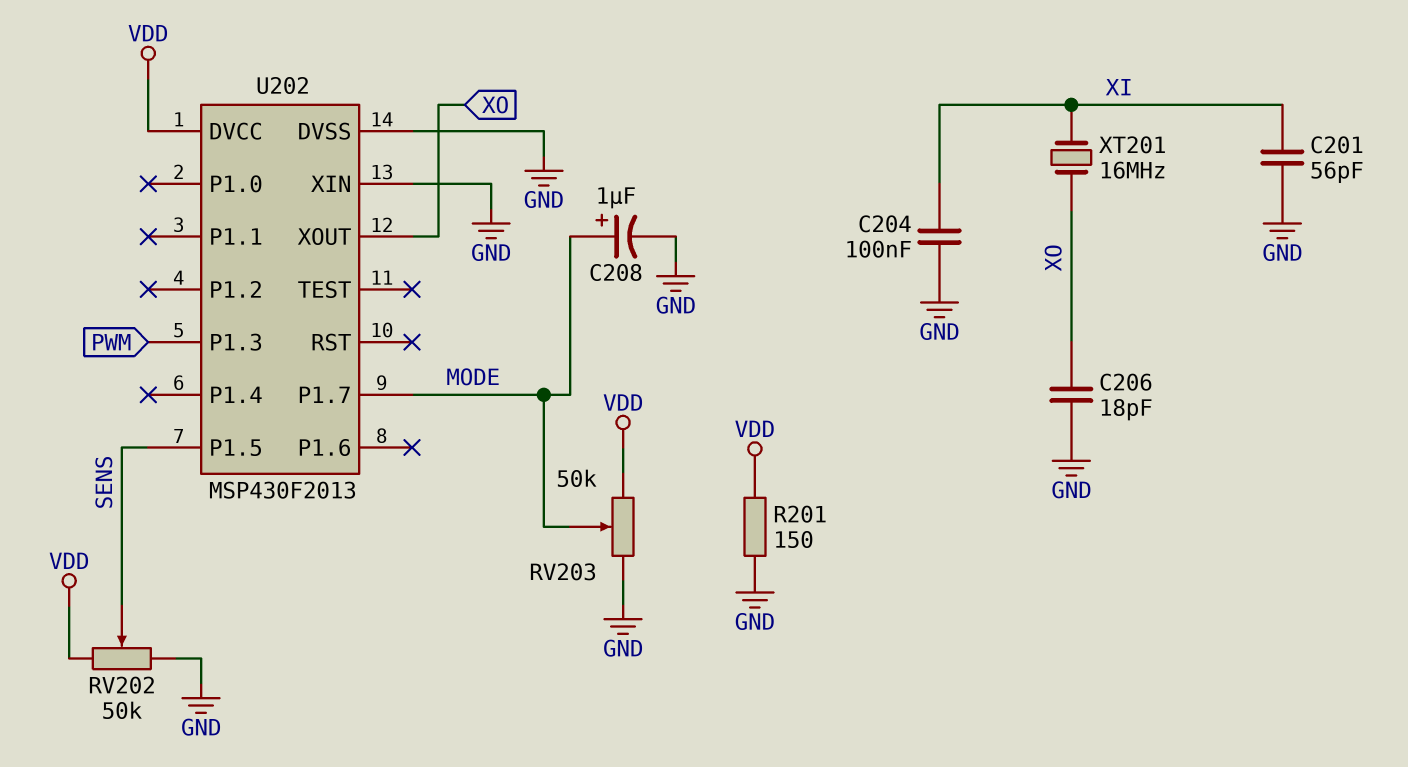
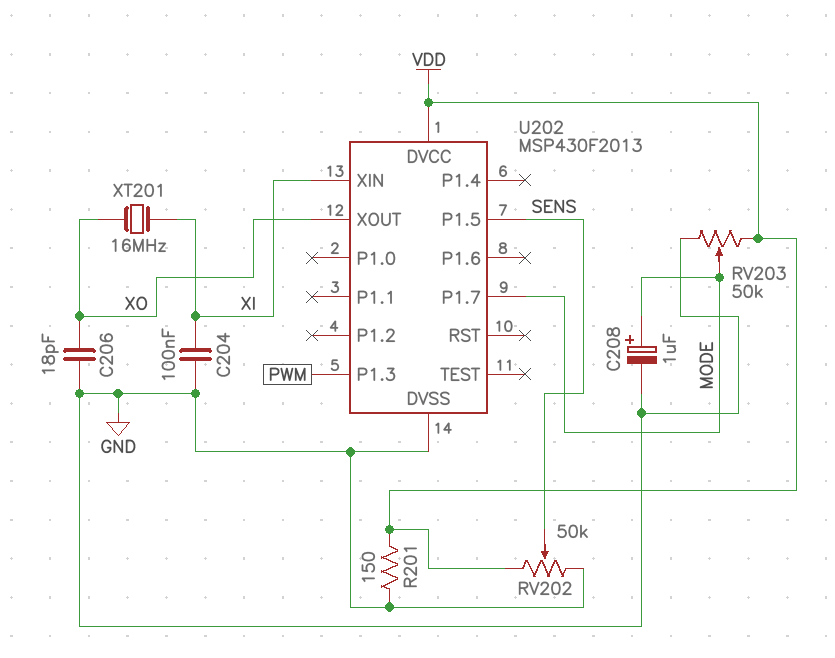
C201: 56pF (GND, XI) -> none
U202 pin XIN: GND -> XI

